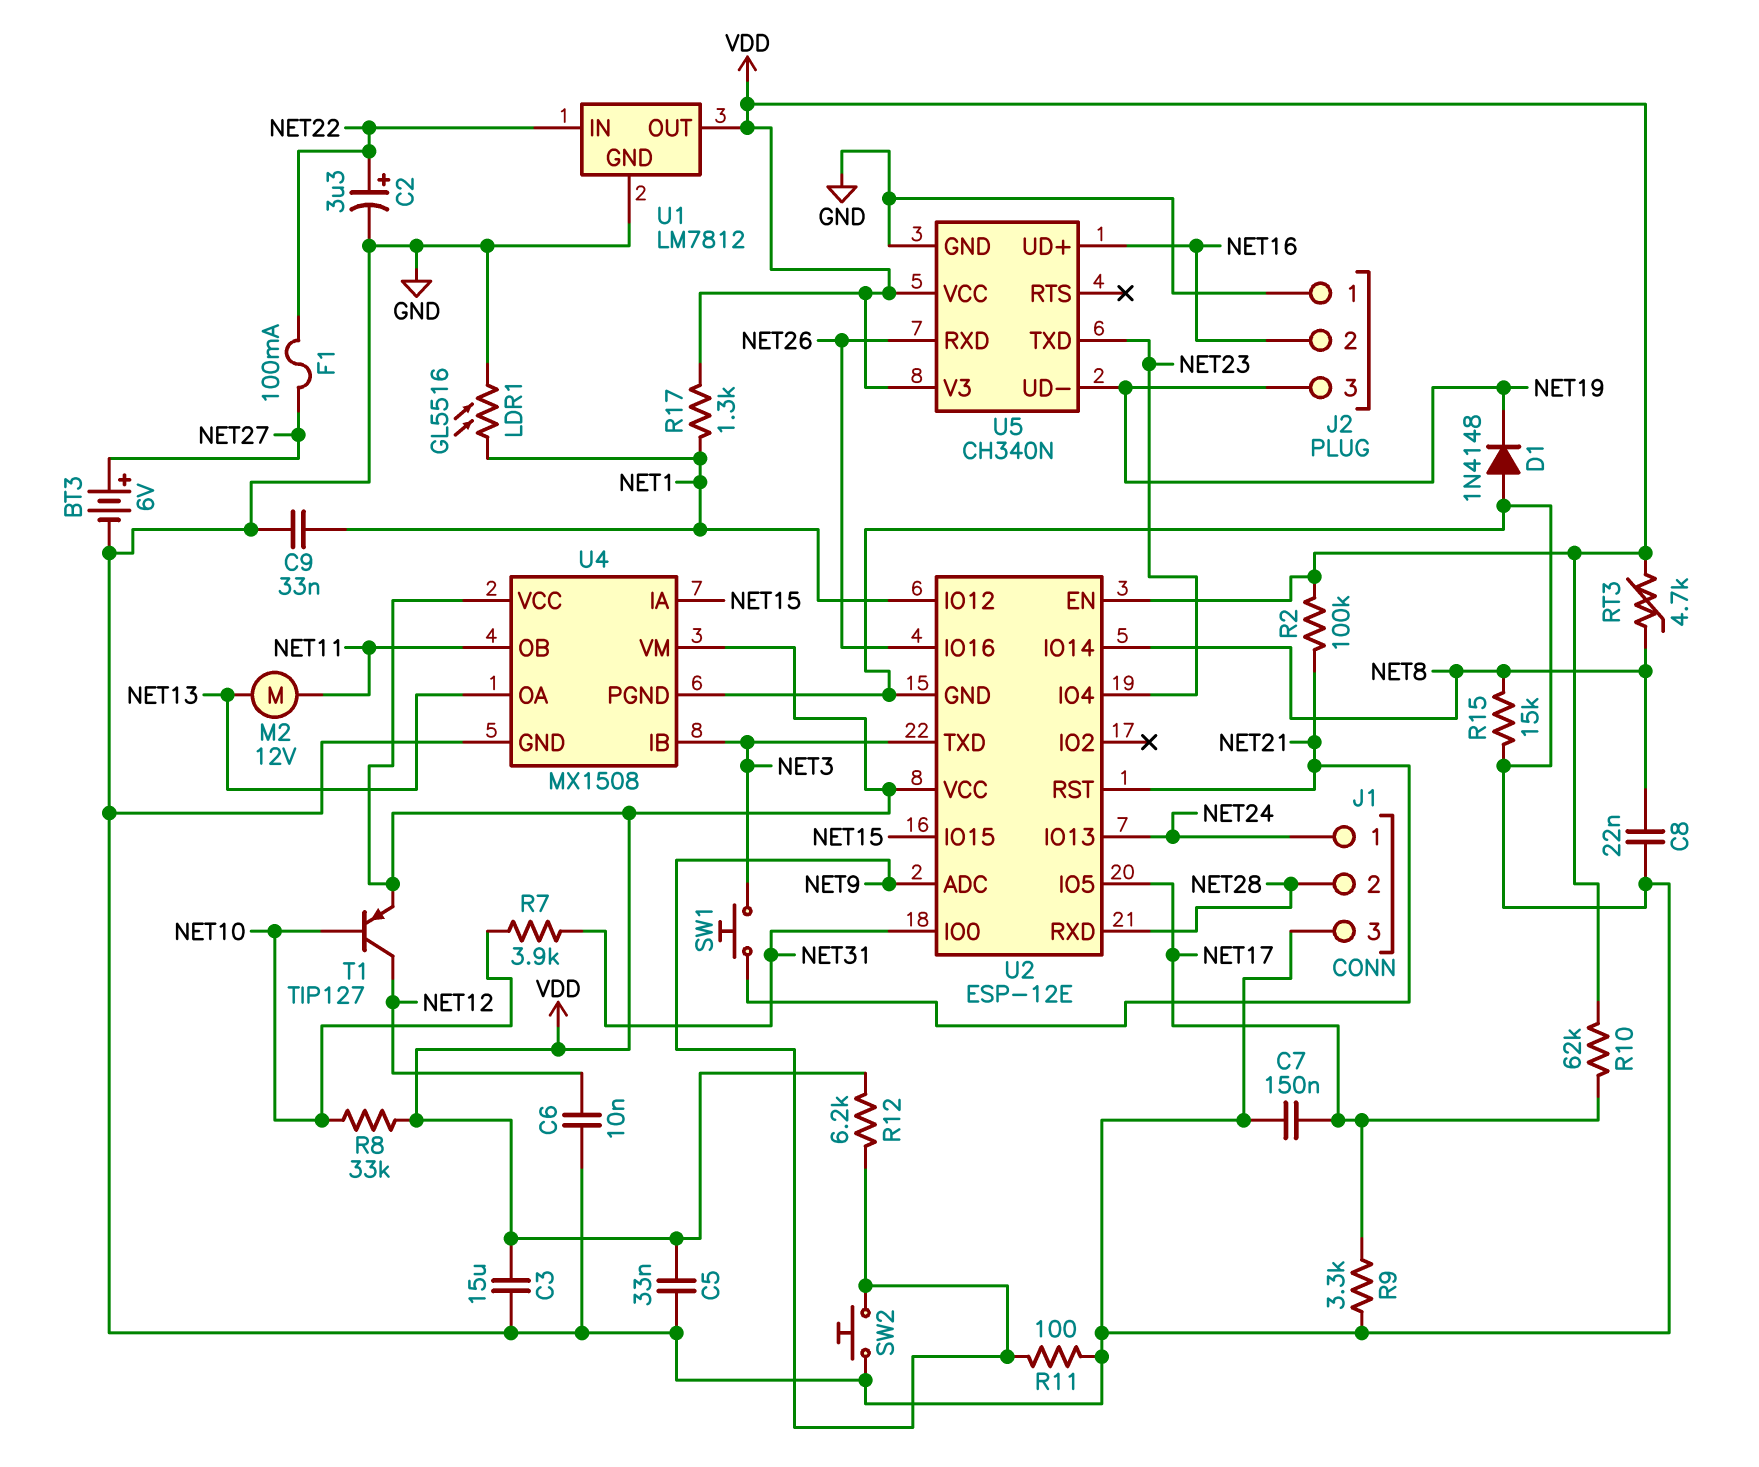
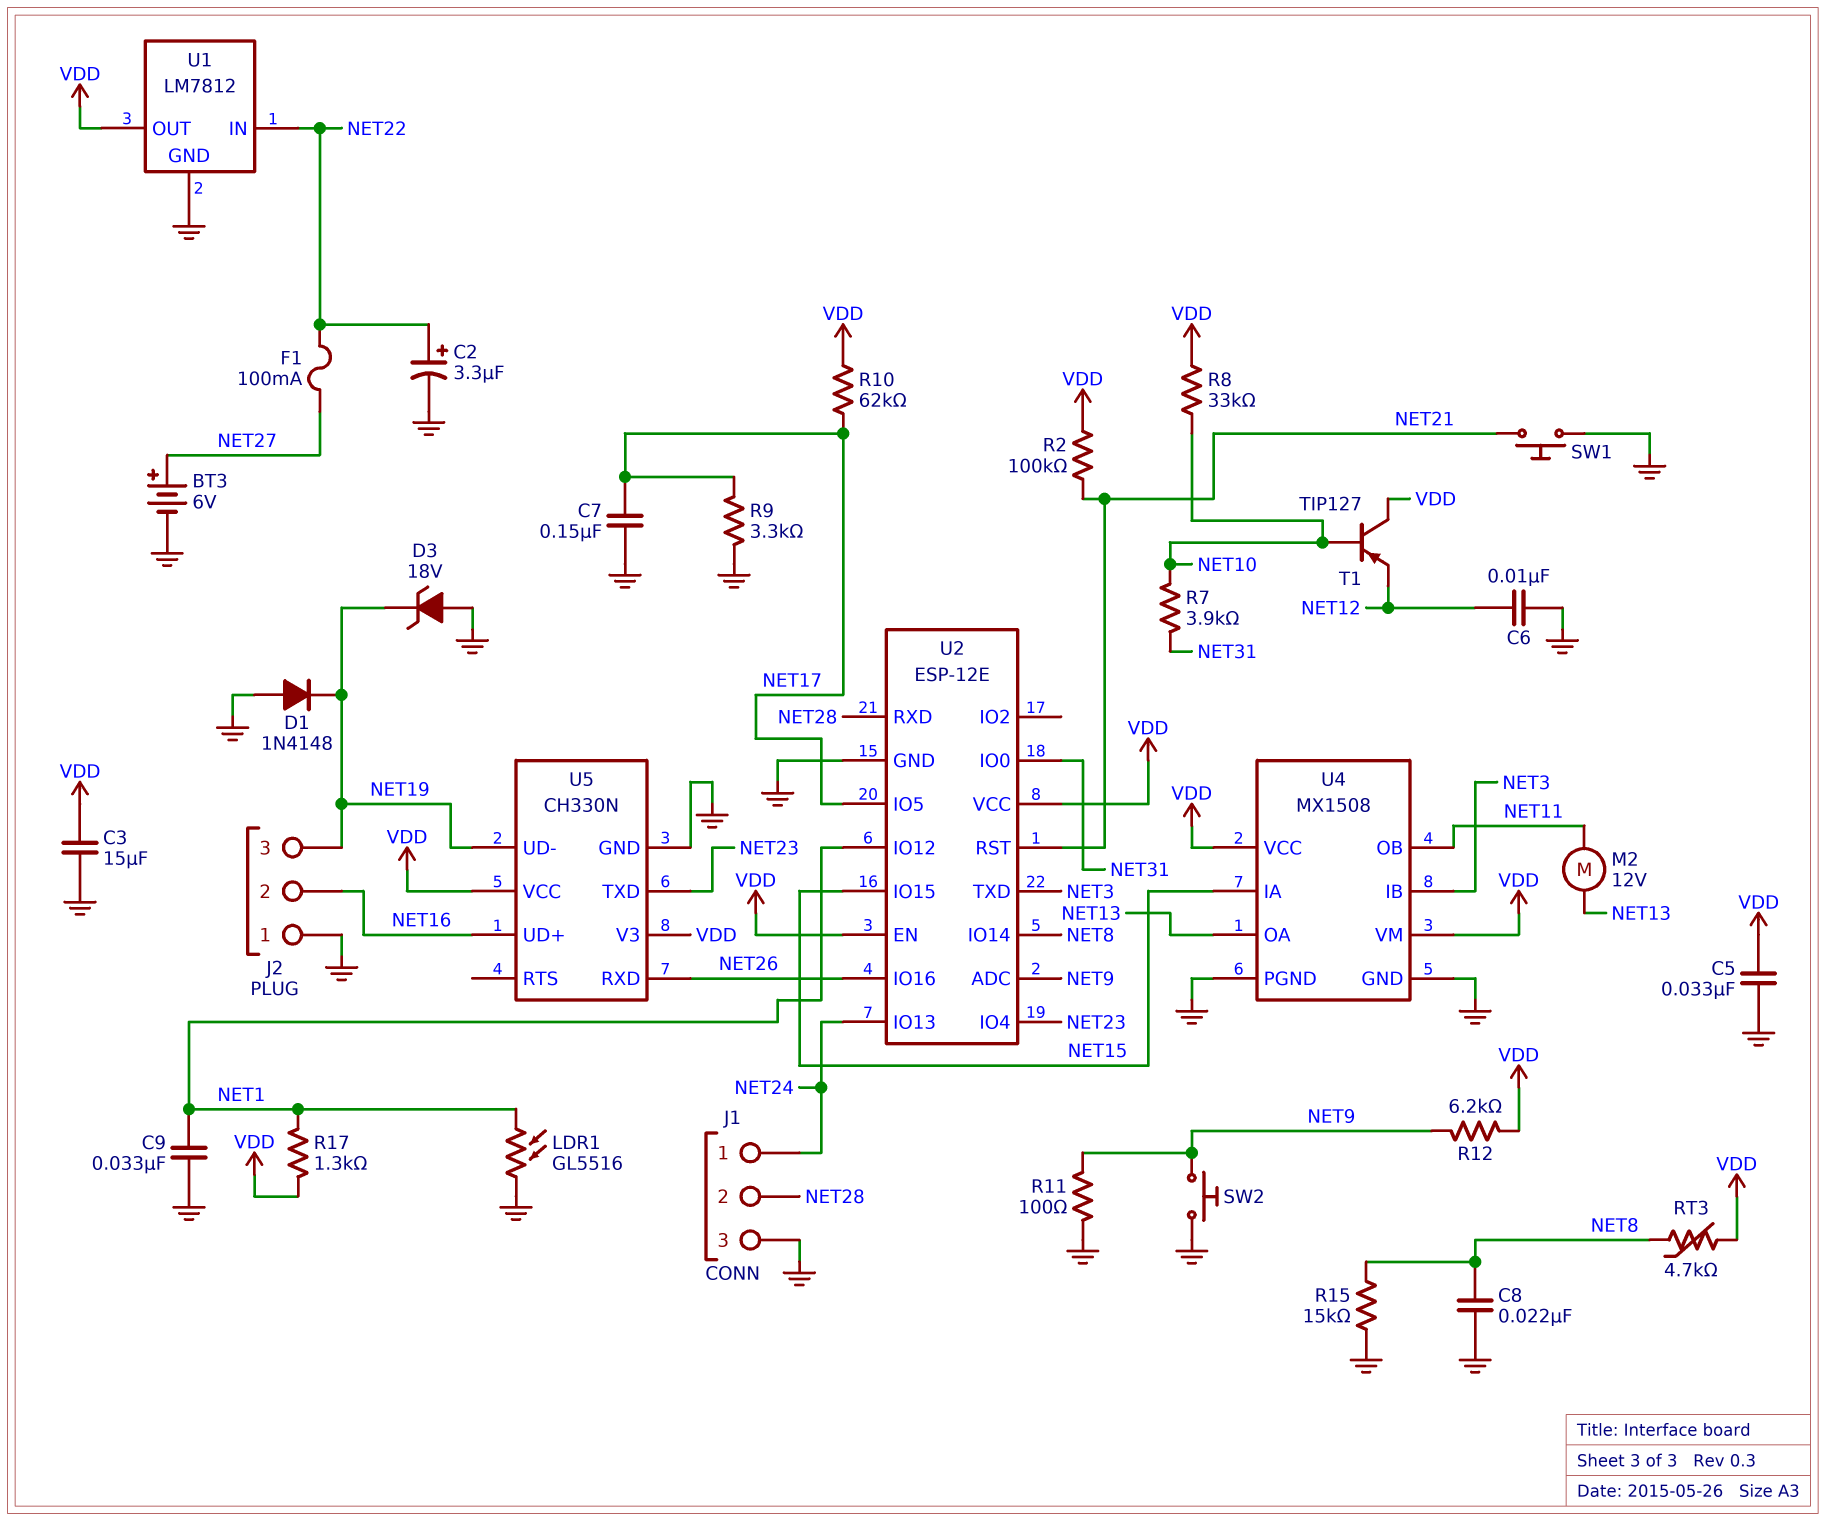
D3: none -> zener 18V (A GND, K NET19)
SW1: button (NET3, NET21) -> button (GND, NET21)
T1: PNP TIP127 (B NET10, C NET12, E VDD) -> PNP TIP127 (B NET10, C VDD, E NET12)
U5: CH340N -> CH330N

